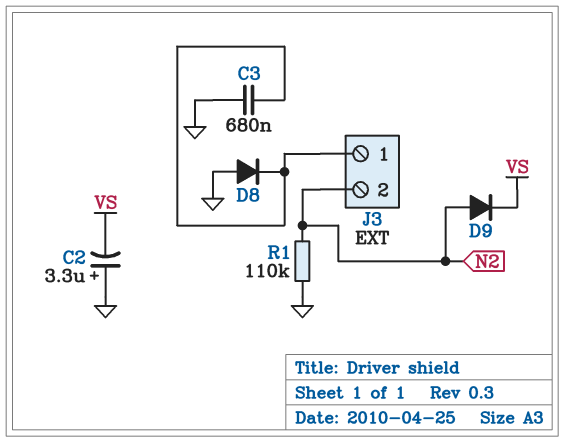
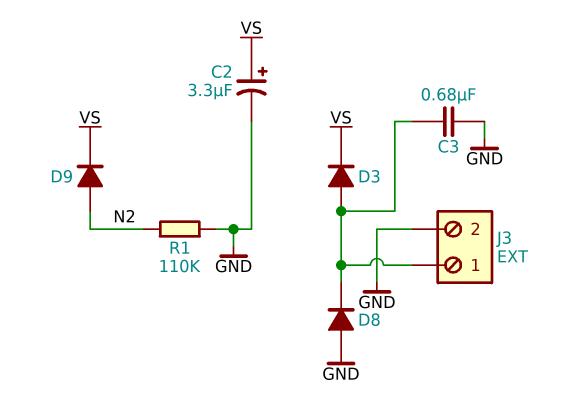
C2: 3.3uF (plus GND, minus VS) -> 3.3uF (plus VS, minus GND)
D3: none -> diode (A J3/1, K VS)
J3 pin 2: N2 -> GND

